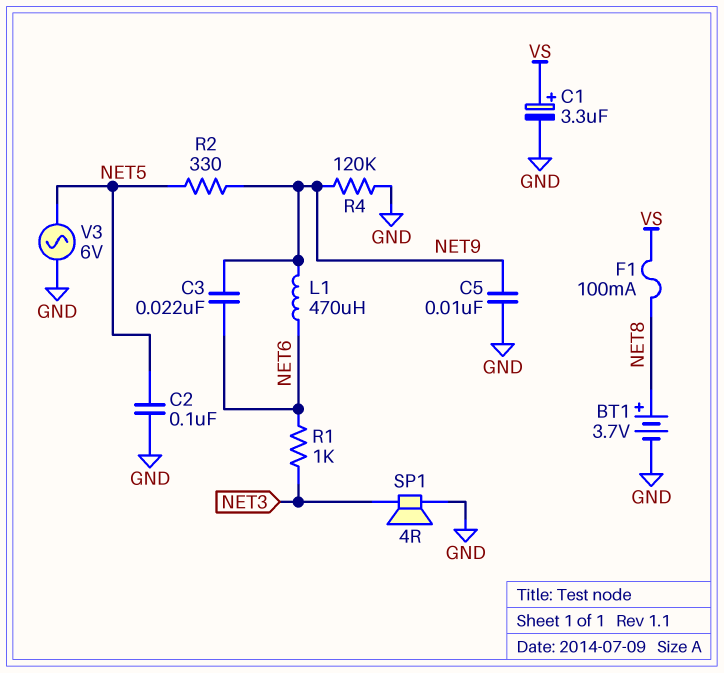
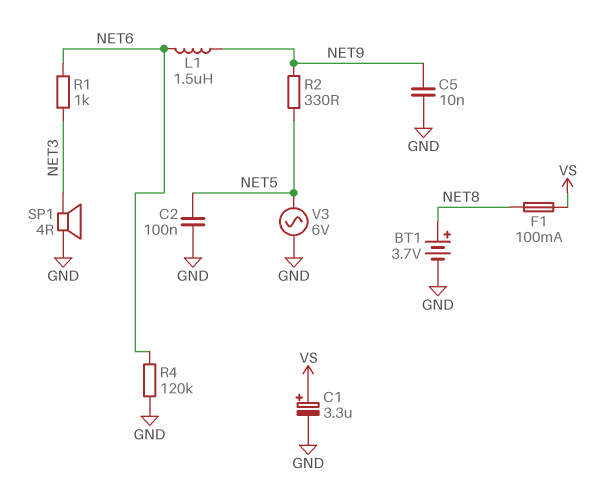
C3: 22nF (NET6, NET9) -> none
L1: 470uH (NET6, NET9) -> 1.5uH (NET6, NET9)
R4: 120k (GND, NET9) -> 120k (GND, NET6)

